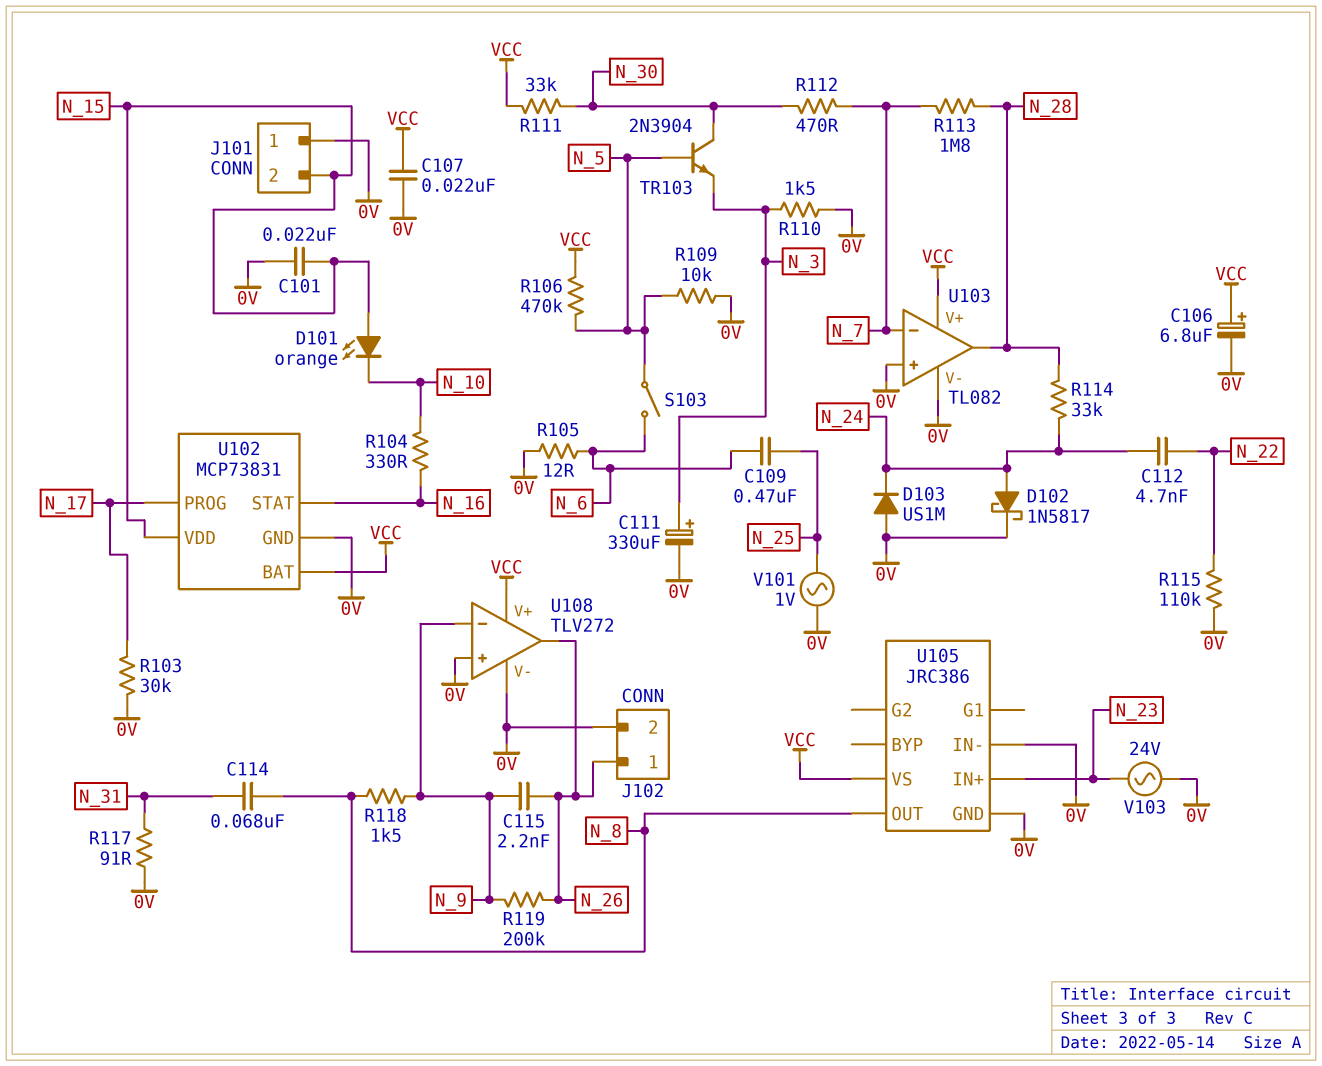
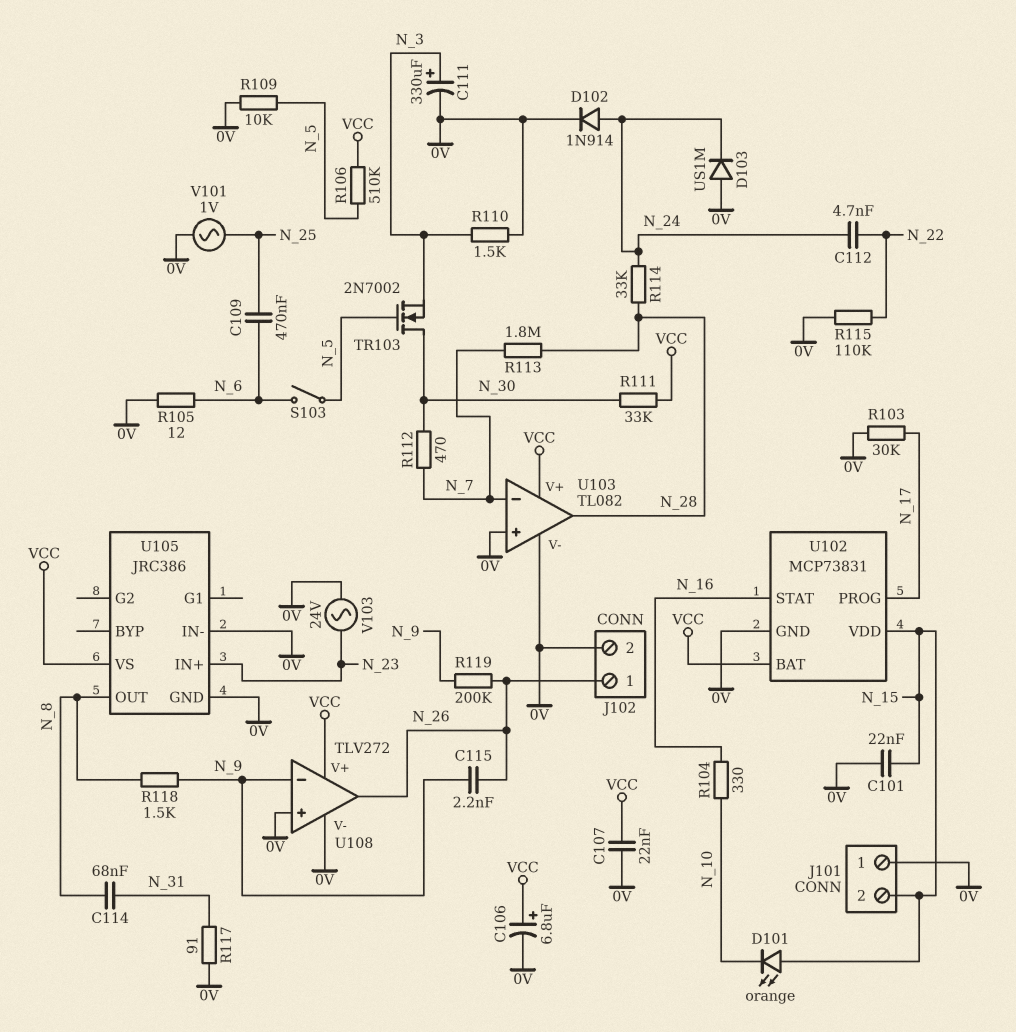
D102: schottky 1N5817 (A N_24, K 0V) -> diode 1N914 (A N_24, K 0V)
R106: 470k (N_5, VCC) -> 510k (N_5, VCC)
TR103: NPN 2N3904 (B N_5, C N_30, E N_3) -> NMOS 2N7002 (G N_5, D N_30, S N_3)

